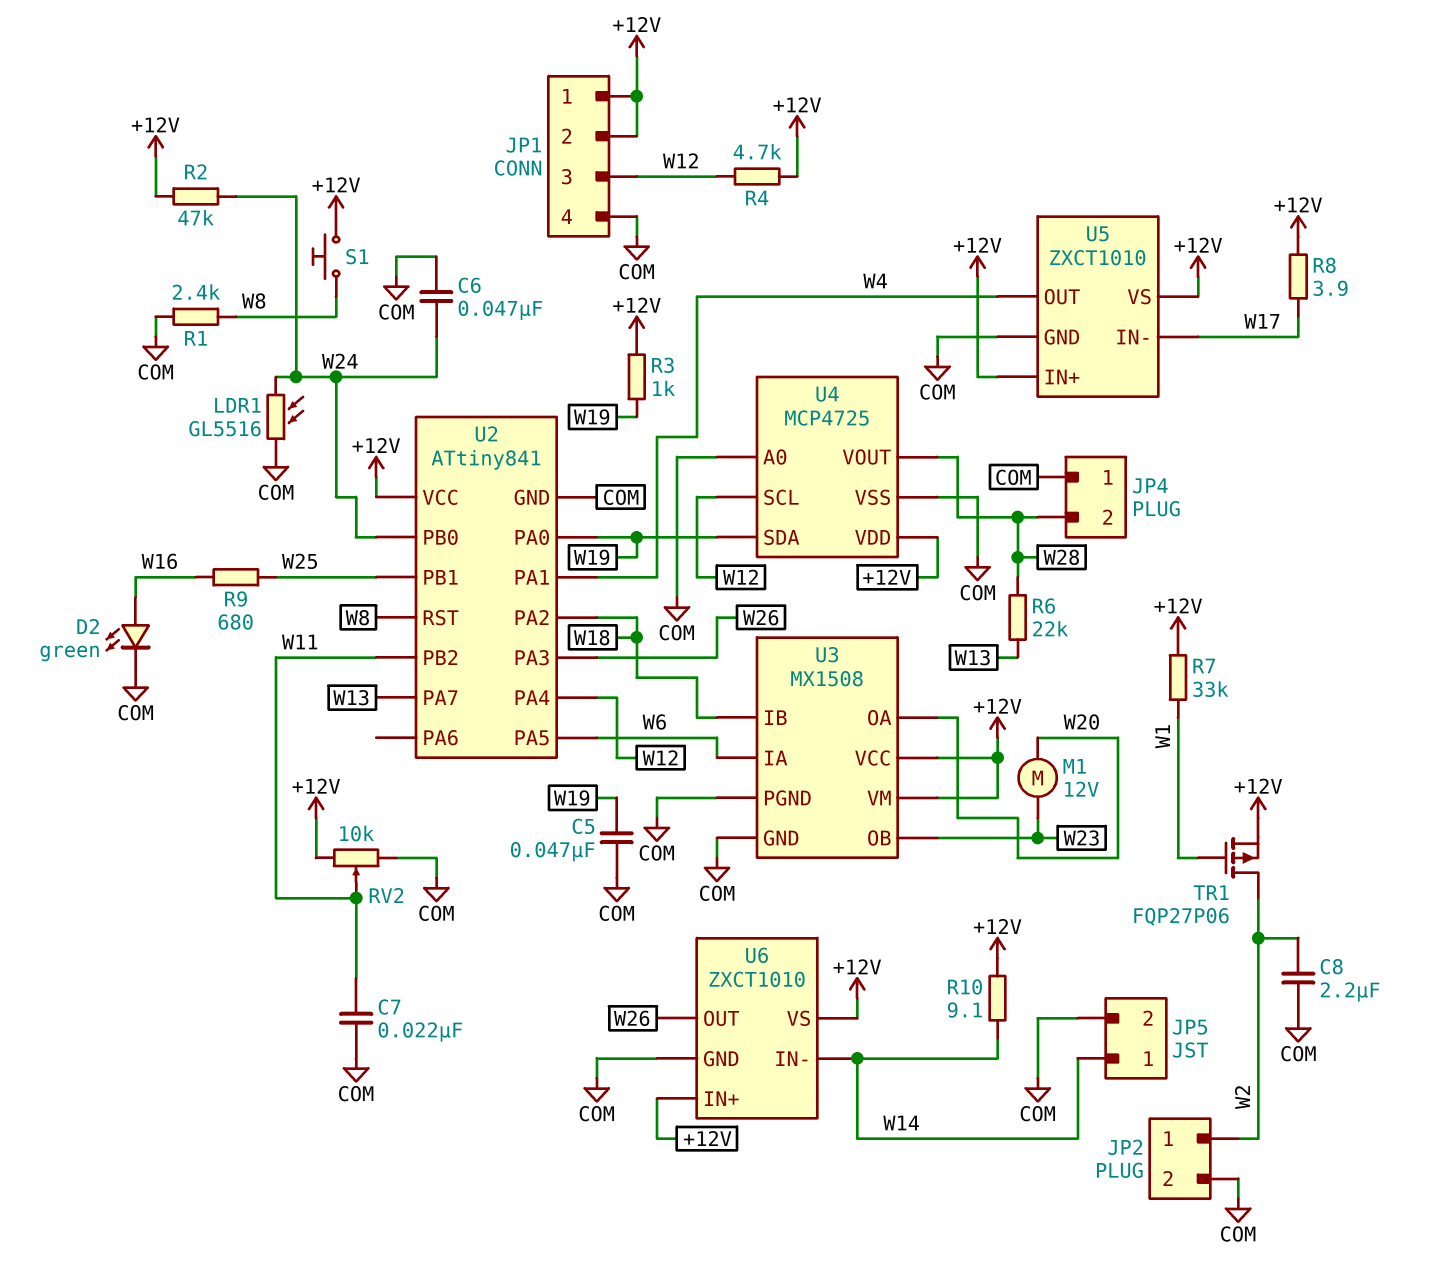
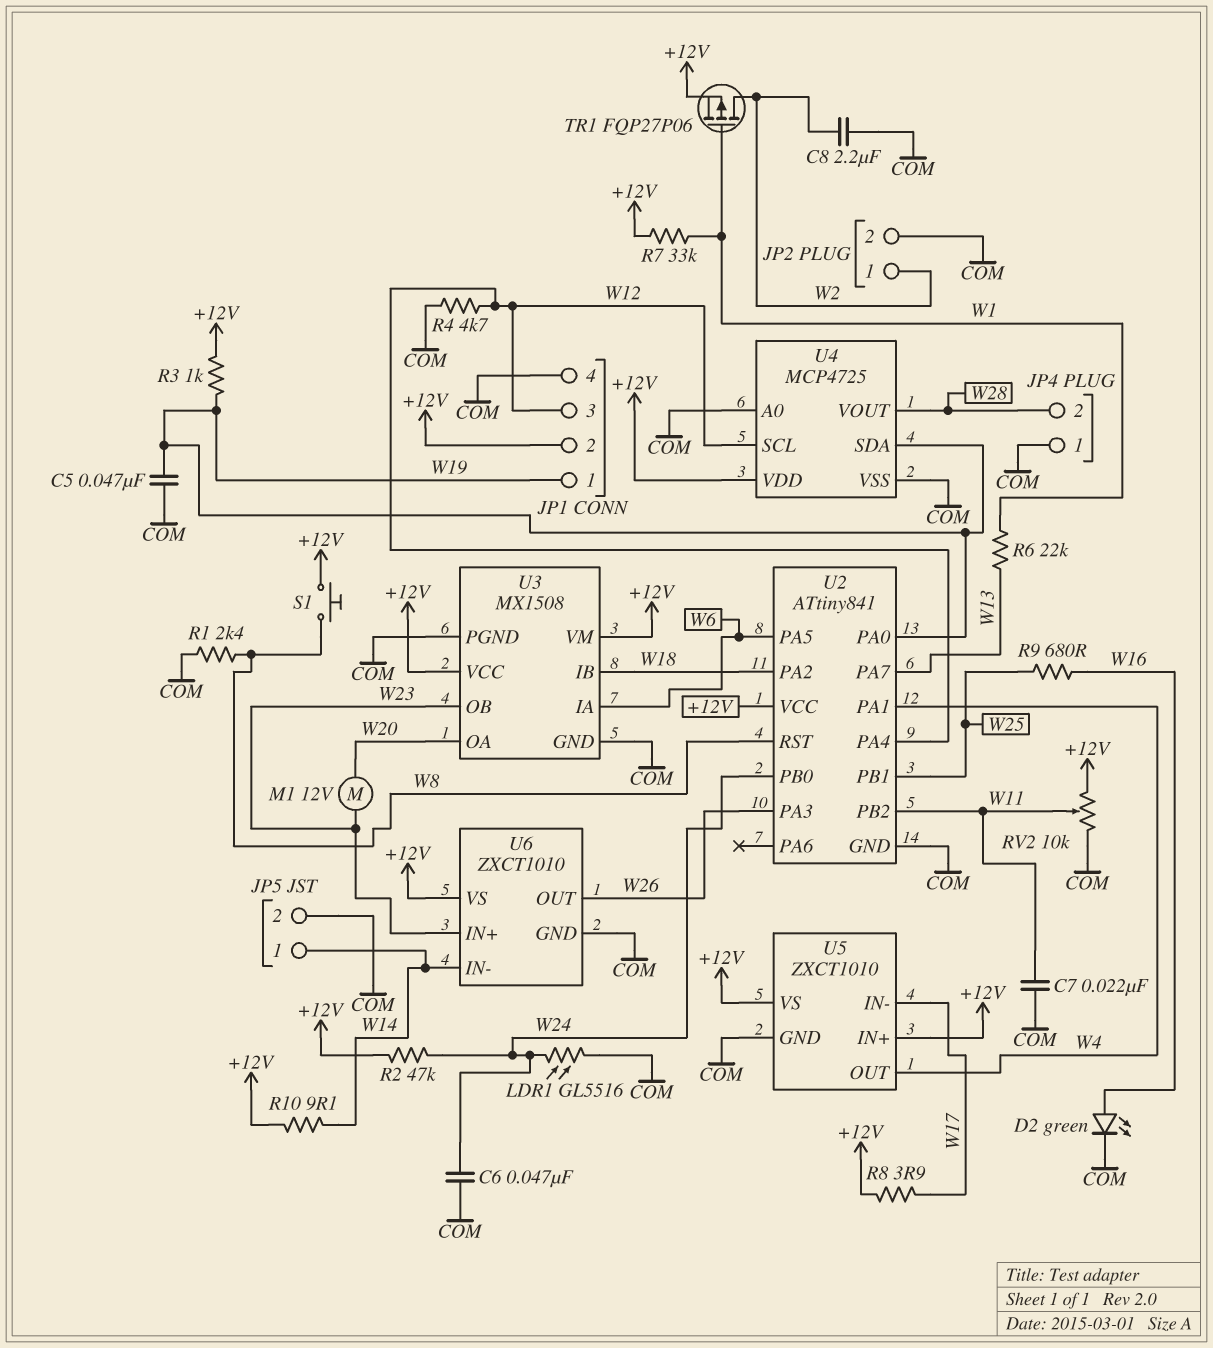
JP1 pin 1: +12V -> W19
R4: 4.7k (+12V, W12) -> 4.7k (COM, W12)
R6: 22k (W13, W28) -> 22k (W1, W13)
U6 pin IN+: +12V -> W23

